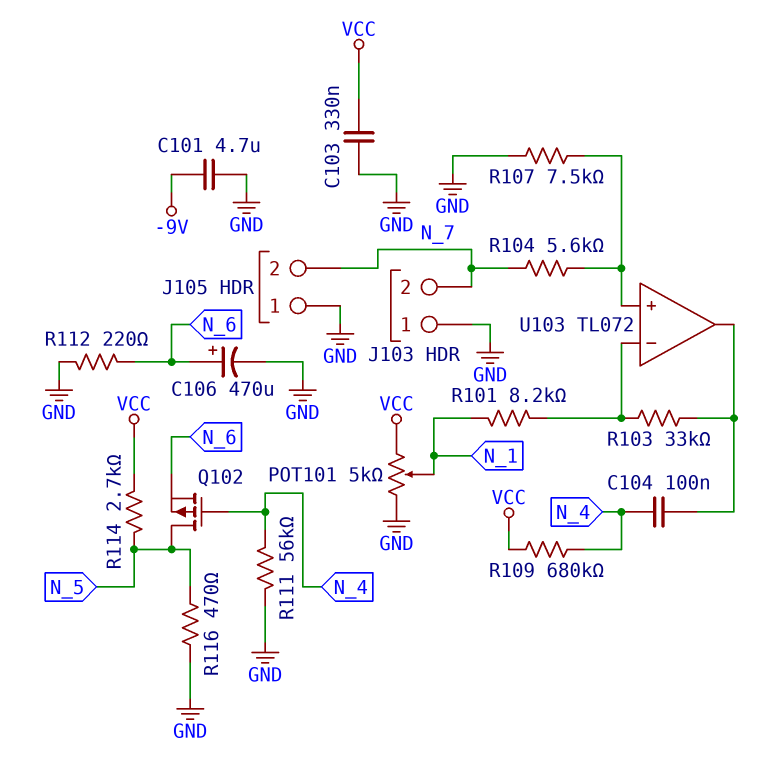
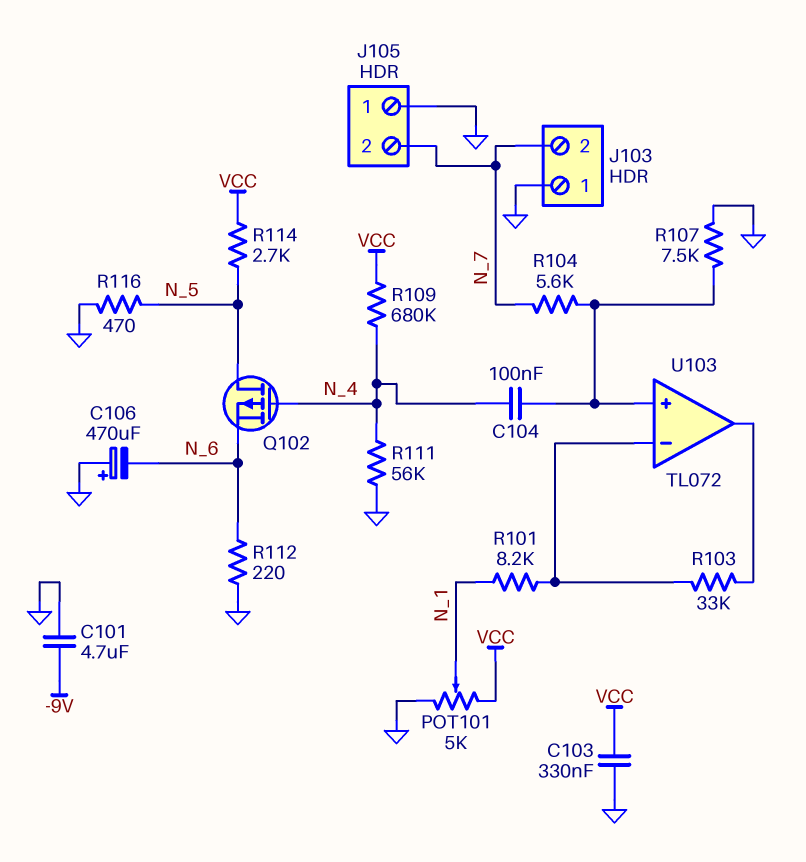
C104: 100nF (N_4, U103/out) -> 100nF (N_4, U103/in+)
C106: 470uF (plus N_6, minus GND) -> 470uF (plus GND, minus N_6)

